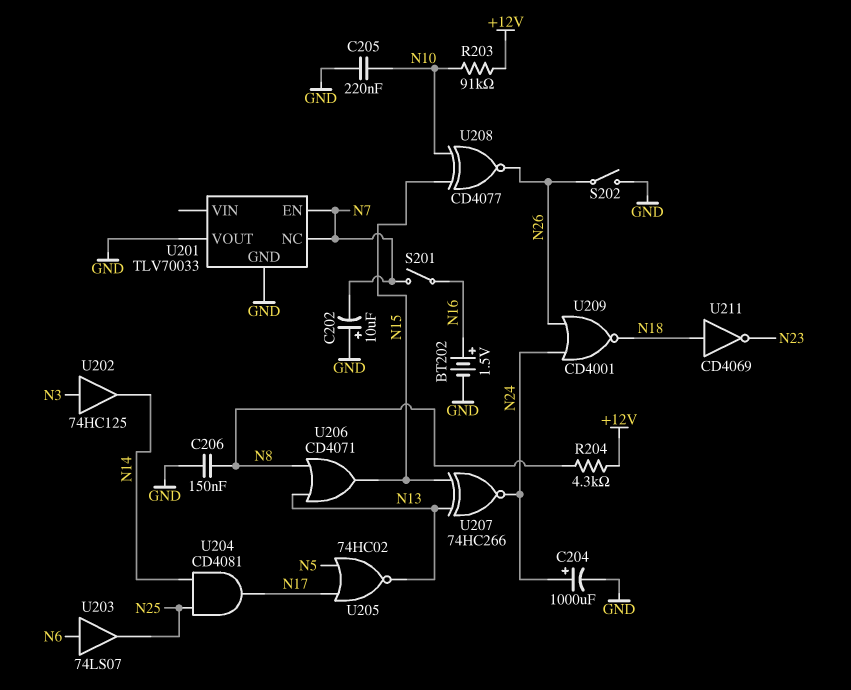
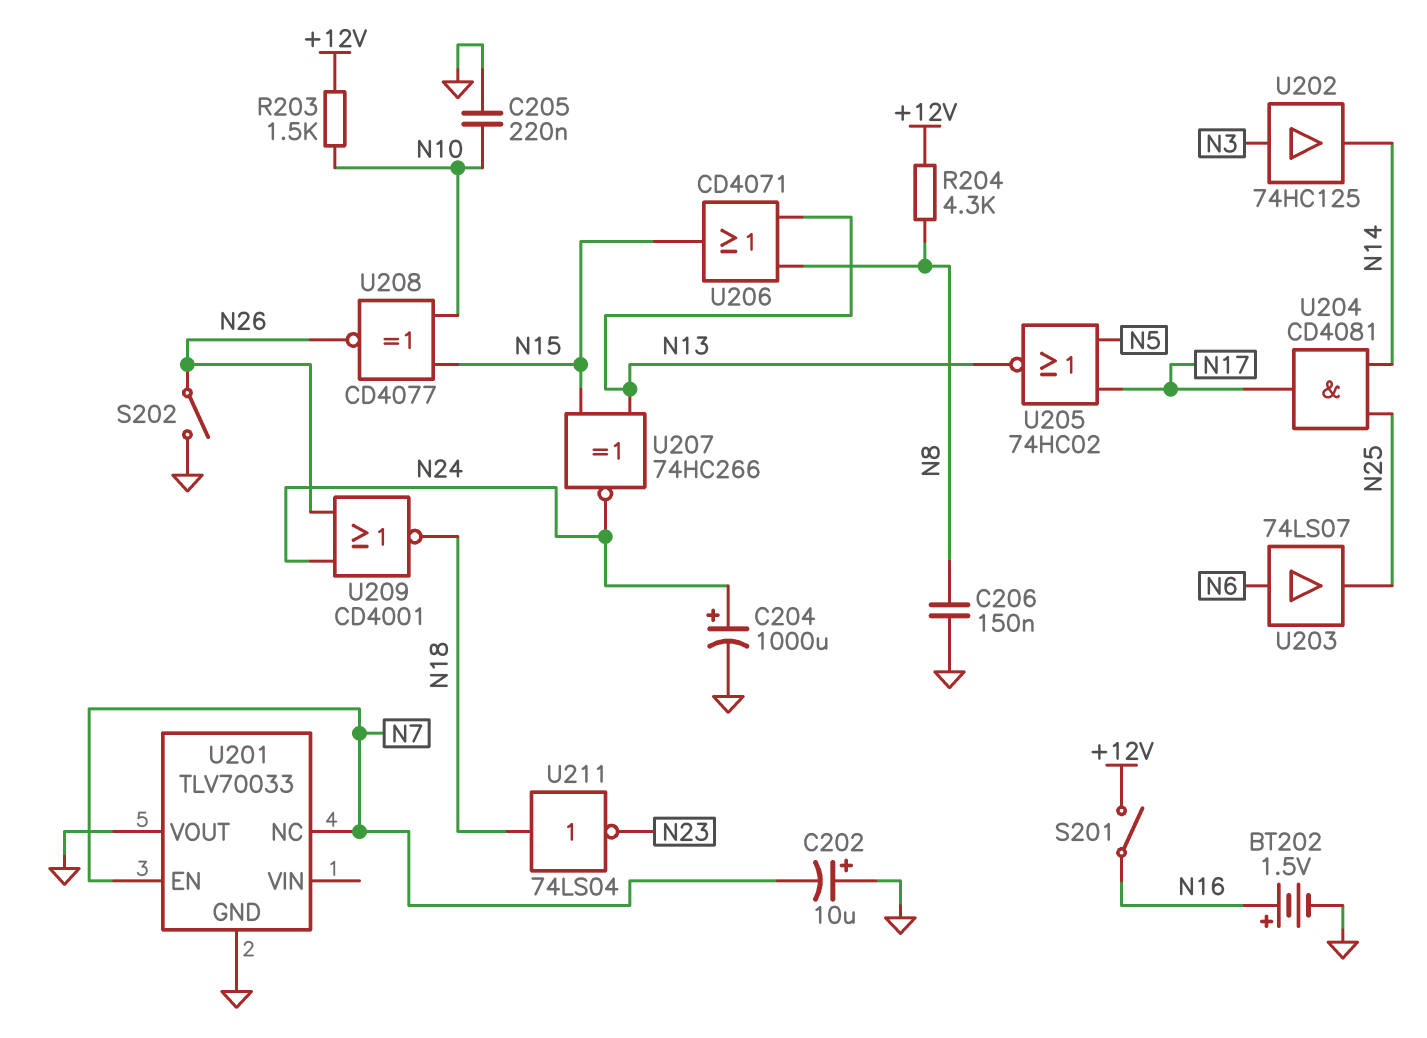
R203: 91k (+12V, N10) -> 1.5k (+12V, N10)
S201: switch (N7, N16) -> switch (+12V, N16)
U211: NOT CD4069 (in N18, out N23) -> NOT 74LS04 (in N18, out N23)

